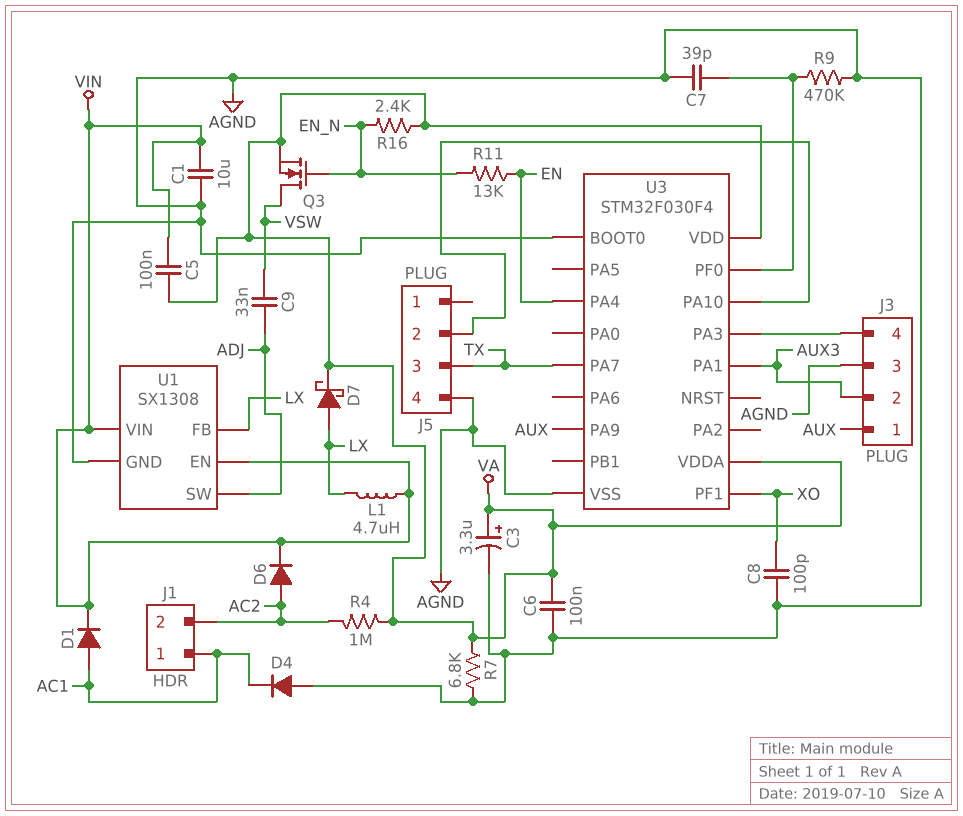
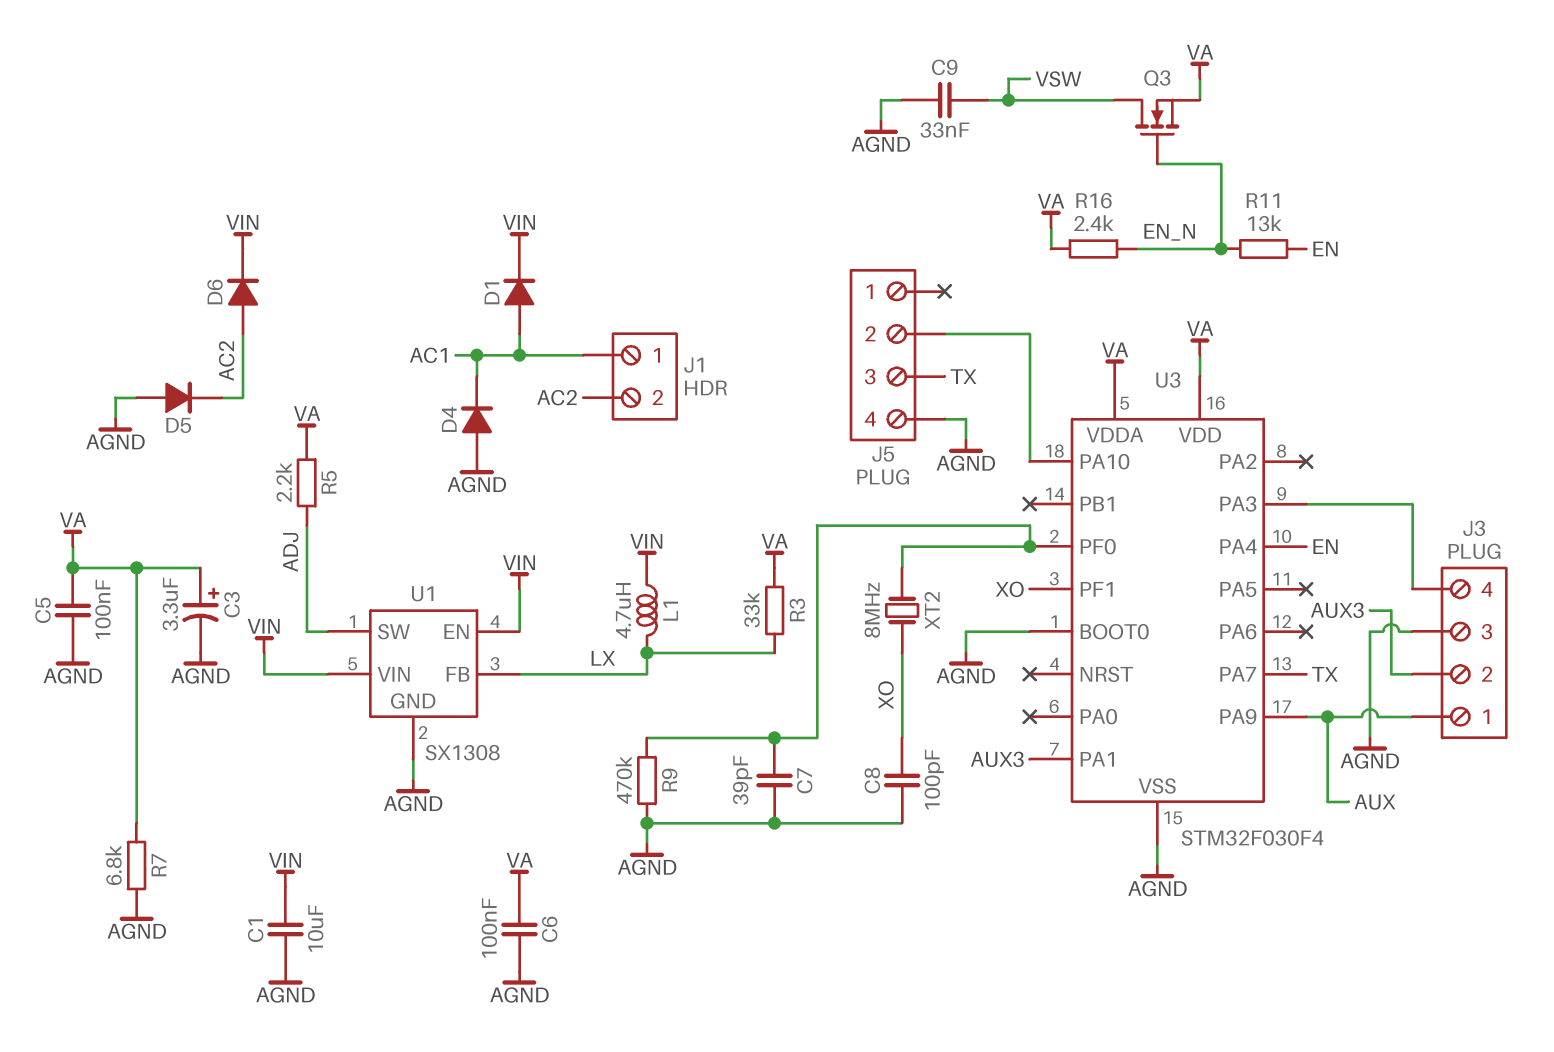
C5: 100nF (VA, VIN) -> 100nF (AGND, VA)
C9: 33nF (ADJ, VSW) -> 33nF (AGND, VSW)
D5: none -> diode (A AGND, K AC2)
D7: schottky (A LX, K VA) -> none
R3: none -> 33k (LX, VA)
R4: 1M (AC2, VA) -> none
R5: none -> 2.2k (ADJ, VA)
XT2: none -> 8MHz (U3/PF0, XO)

